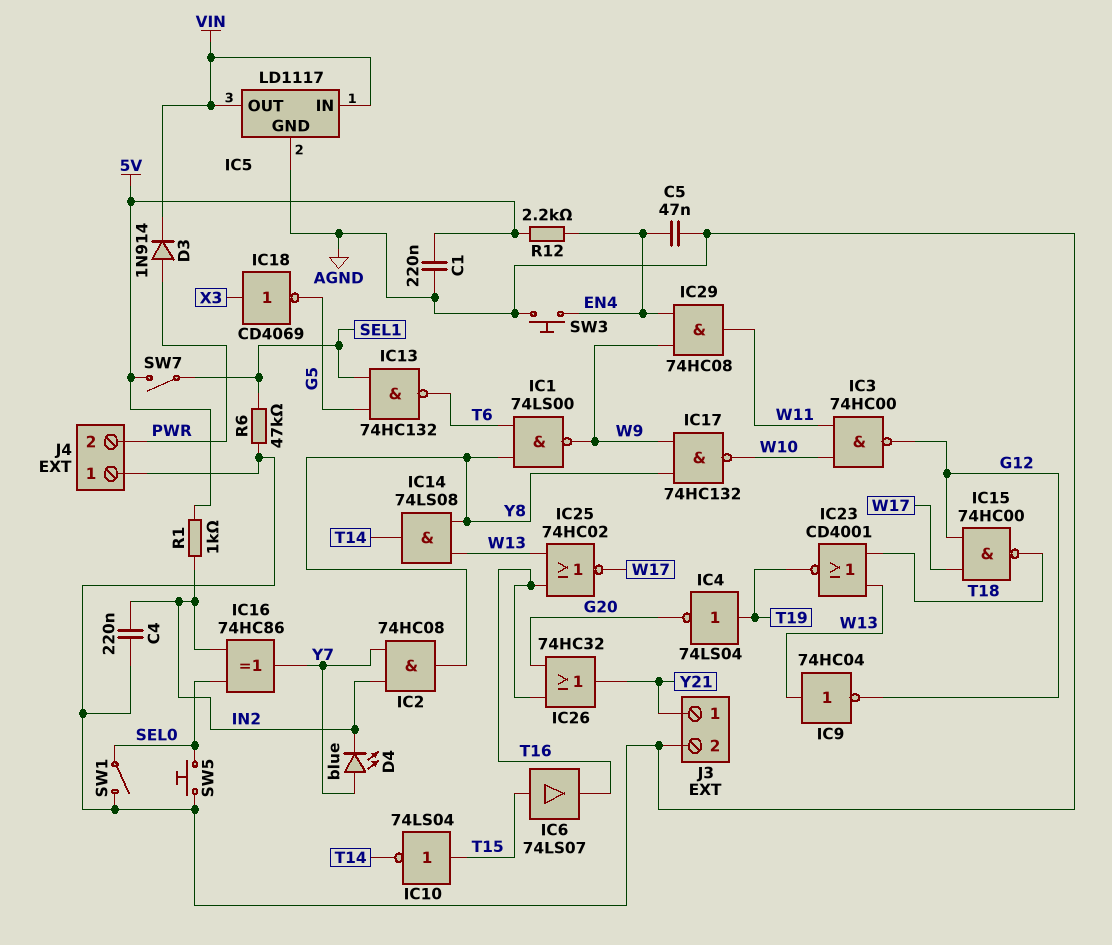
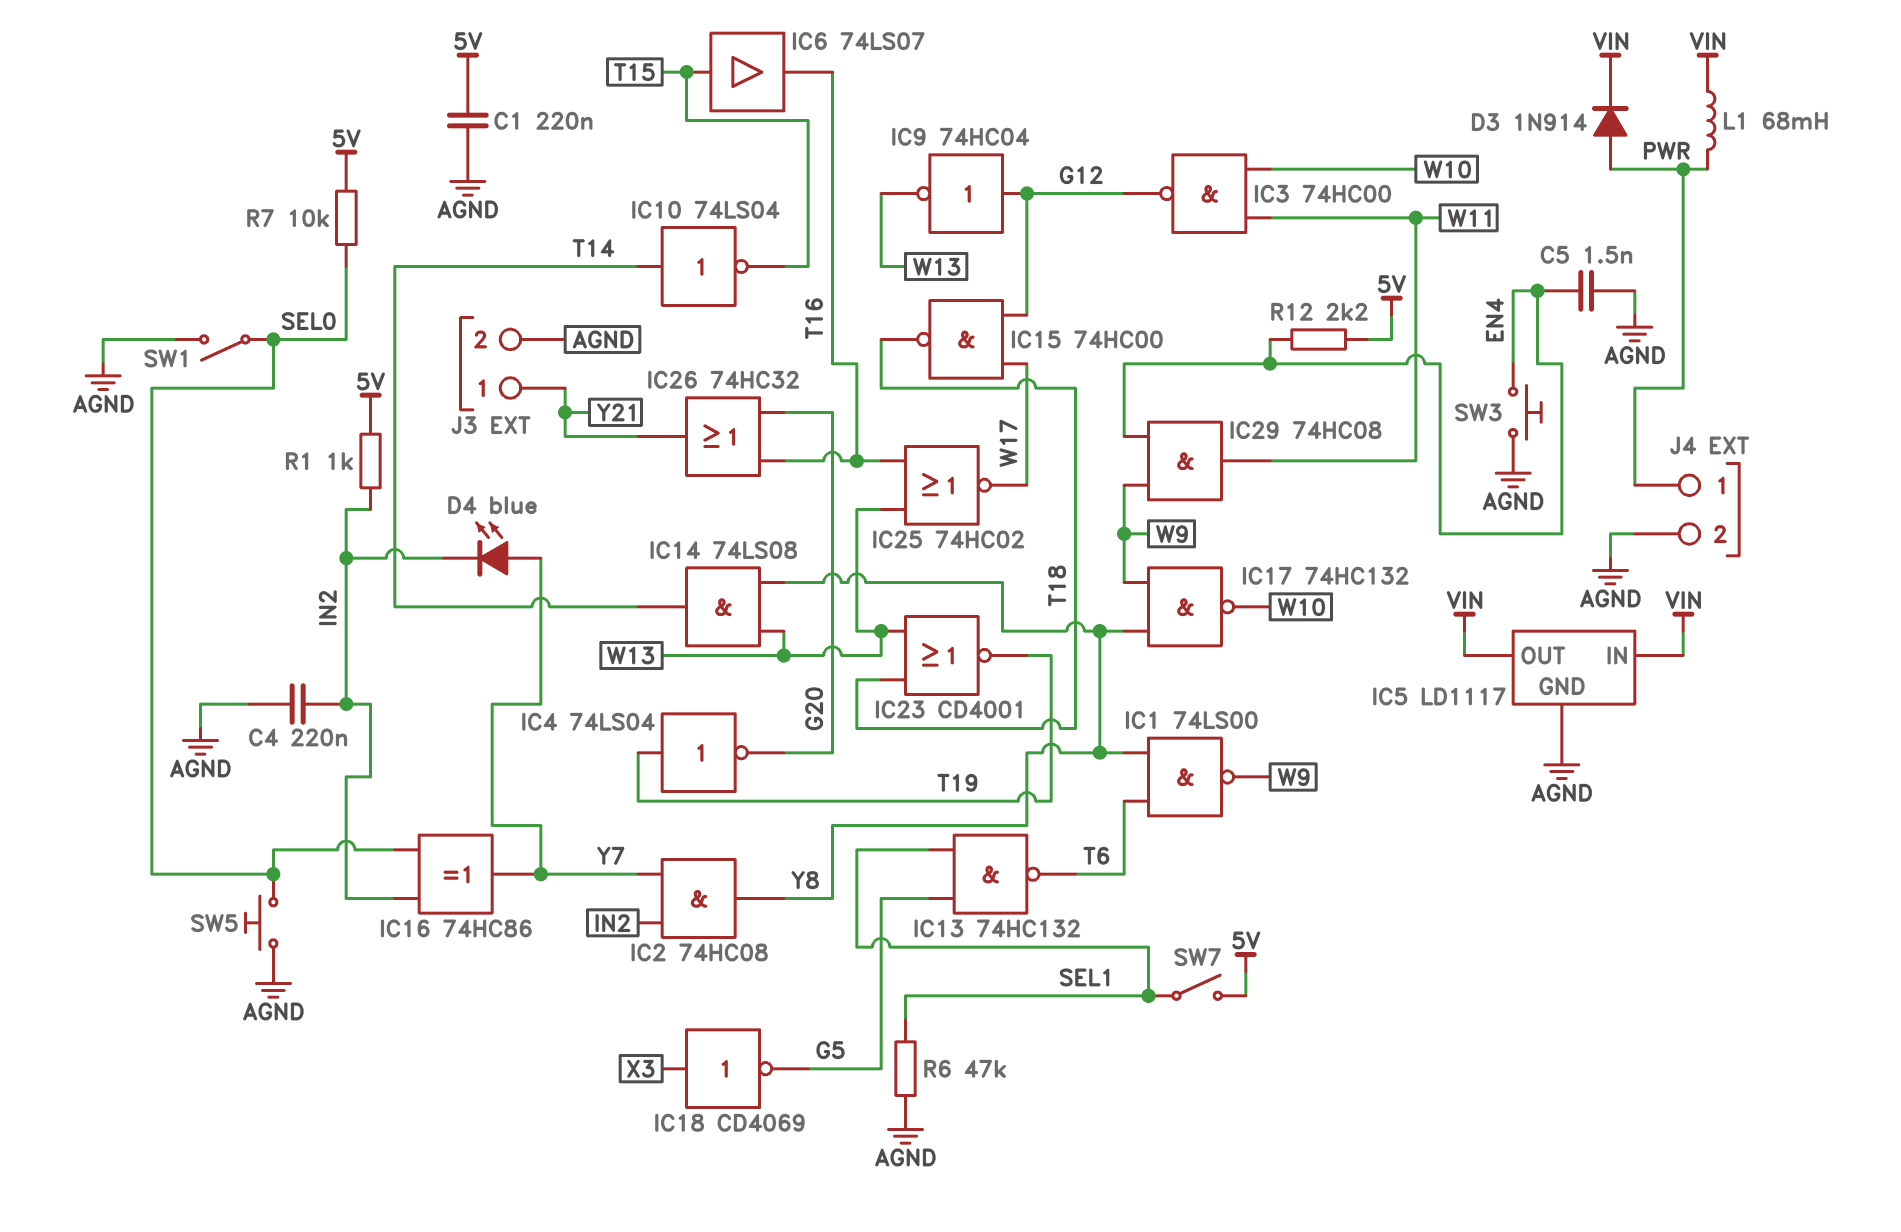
C5: 47nF (AGND, EN4) -> 1.5nF (AGND, EN4)
IC9: NOT 74HC04 (in W13, out G12) -> NOT 74HC04 (in G12, out W13)
IC10: NOT 74LS04 (in T15, out T14) -> NOT 74LS04 (in T14, out T15)
J4 pin 1: AGND -> PWR
J4 pin 2: PWR -> AGND
L1: none -> 68mH (PWR, VIN)
R7: none -> 10k (5V, SEL0)

